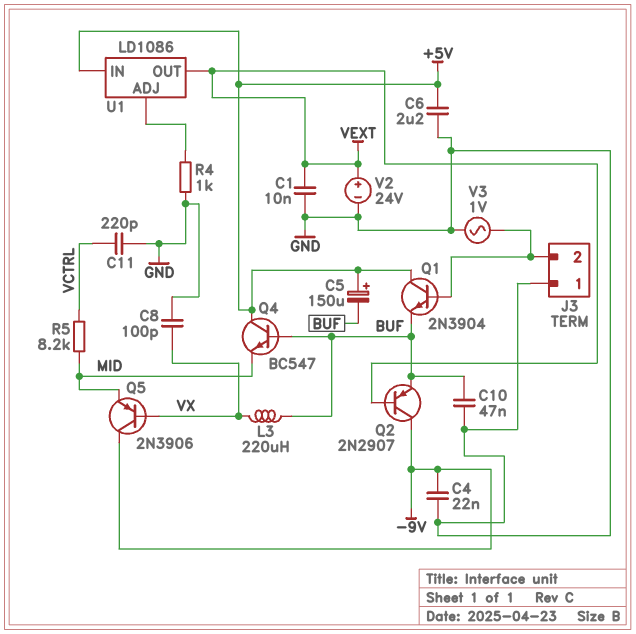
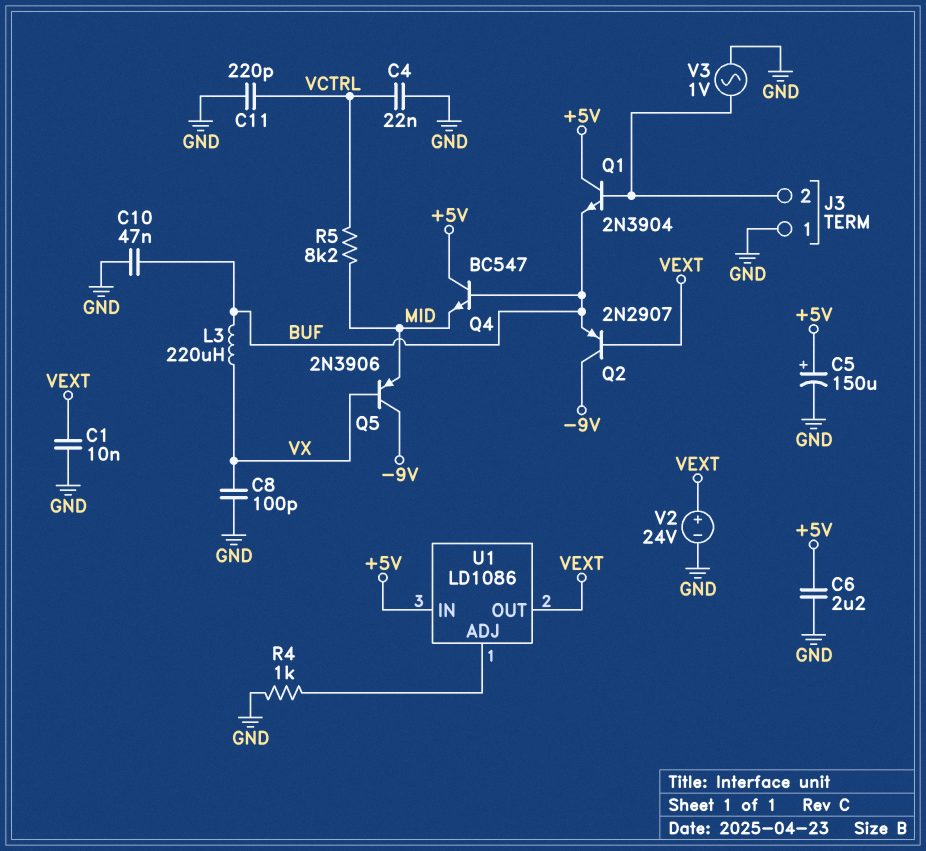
C4: 22nF (-9V, GND) -> 22nF (GND, VCTRL)
C5: 150uF (plus +5V, minus BUF) -> 150uF (plus +5V, minus GND)

